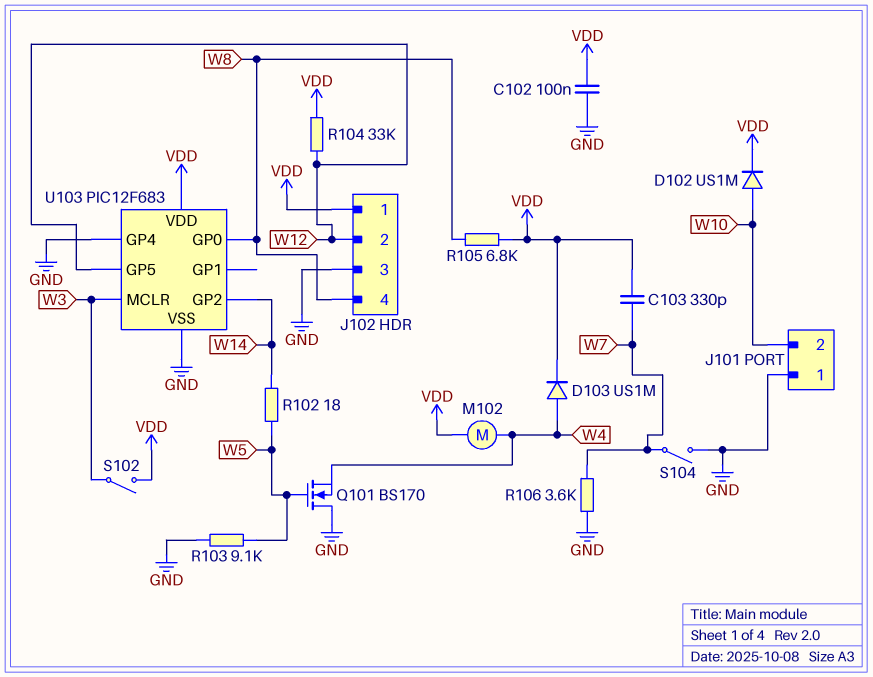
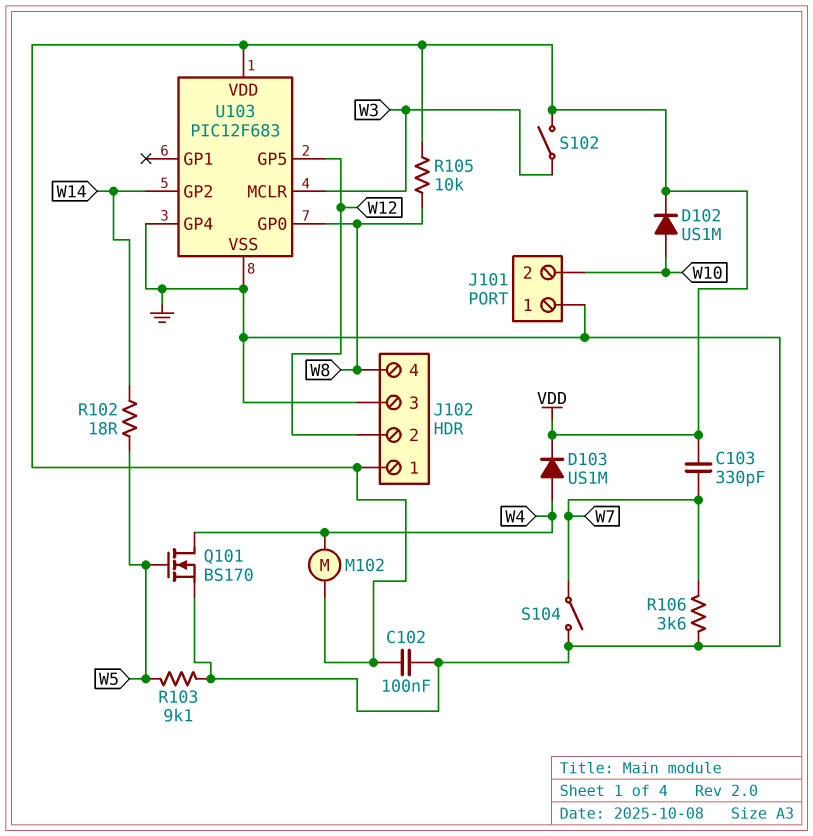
Q101: NMOS BS170 (G W5, D GND, S W4) -> NMOS BS170 (G W5, D W4, S GND)
R104: 33k (VDD, W12) -> none
R105: 6.8k (VDD, W8) -> 10k (VDD, W8)

